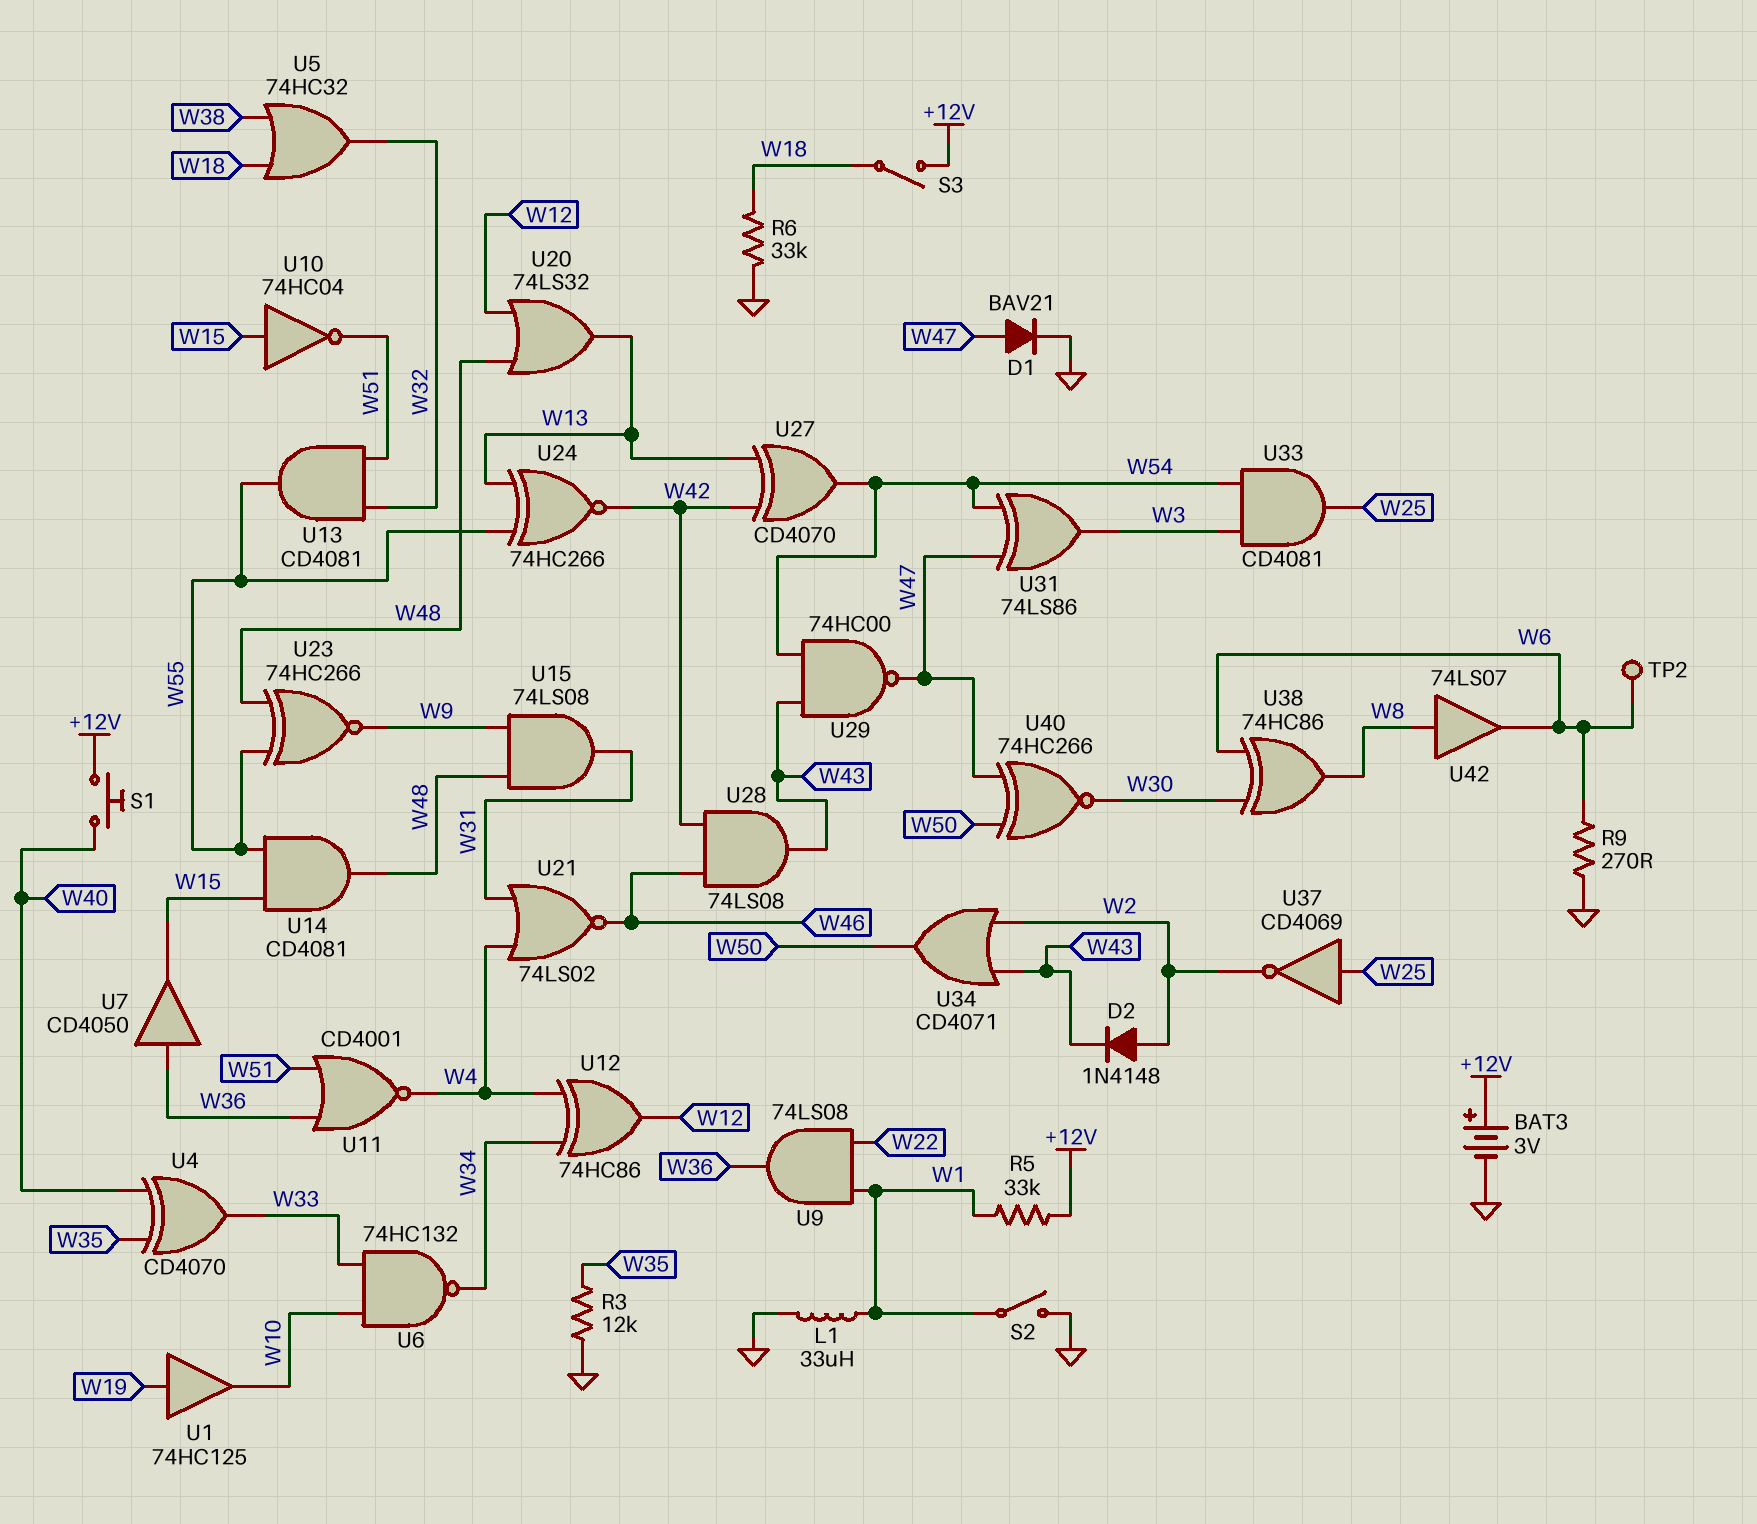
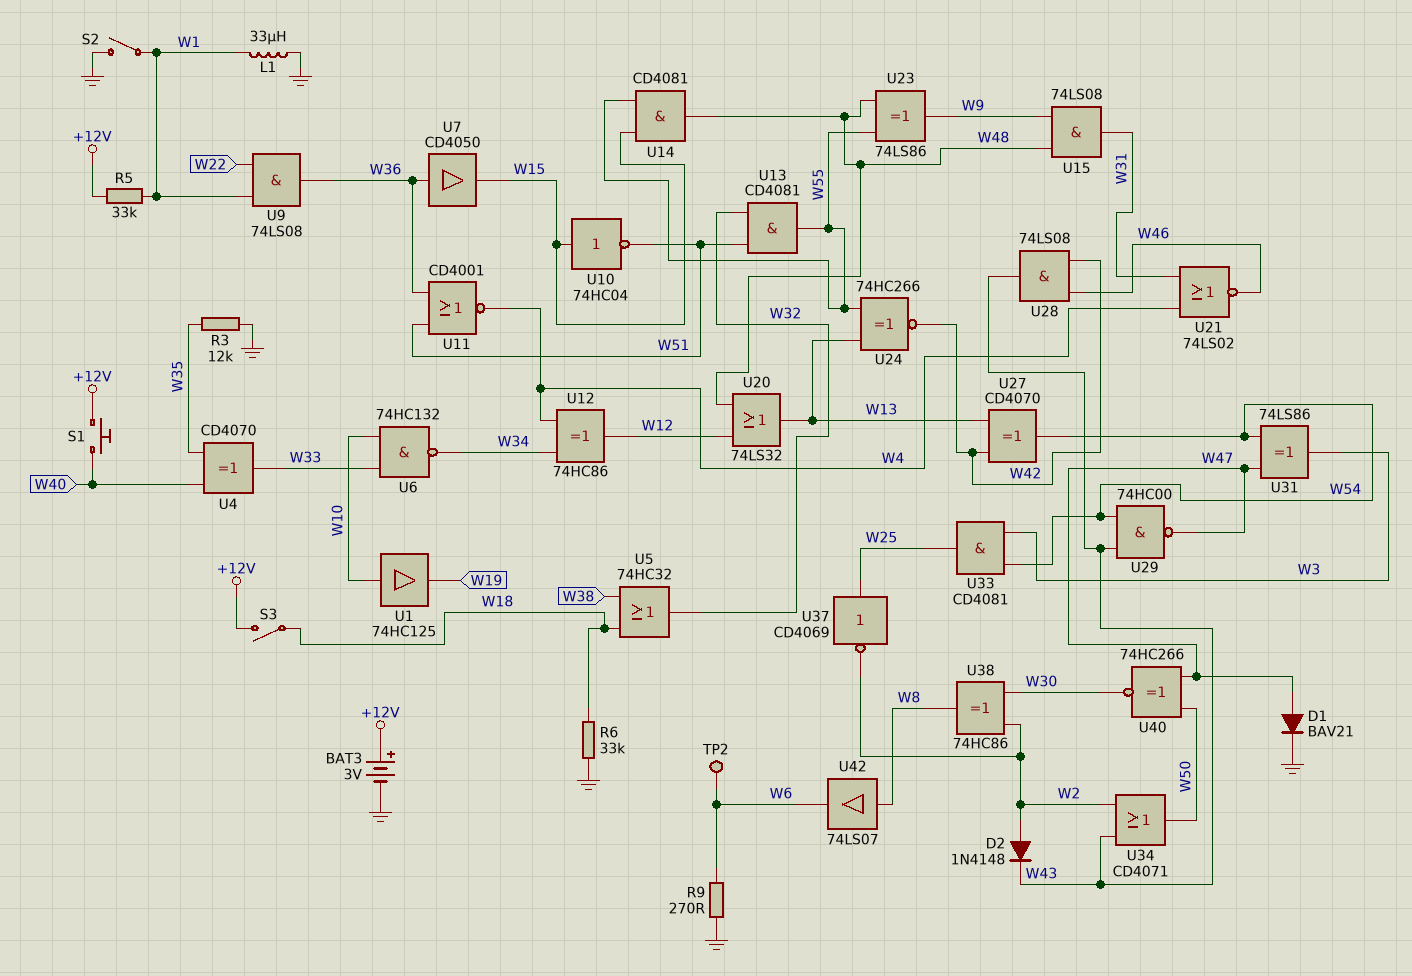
U1: buffer 74HC125 (in W19, out W10) -> buffer 74HC125 (in W10, out W19)
U23: XNOR 74HC266 (in W48, in W55, out W9) -> XOR 74LS86 (in W48, in W55, out W9)
U38: XOR 74HC86 (in W6, in W30, out W8) -> XOR 74HC86 (in W2, in W30, out W8)

